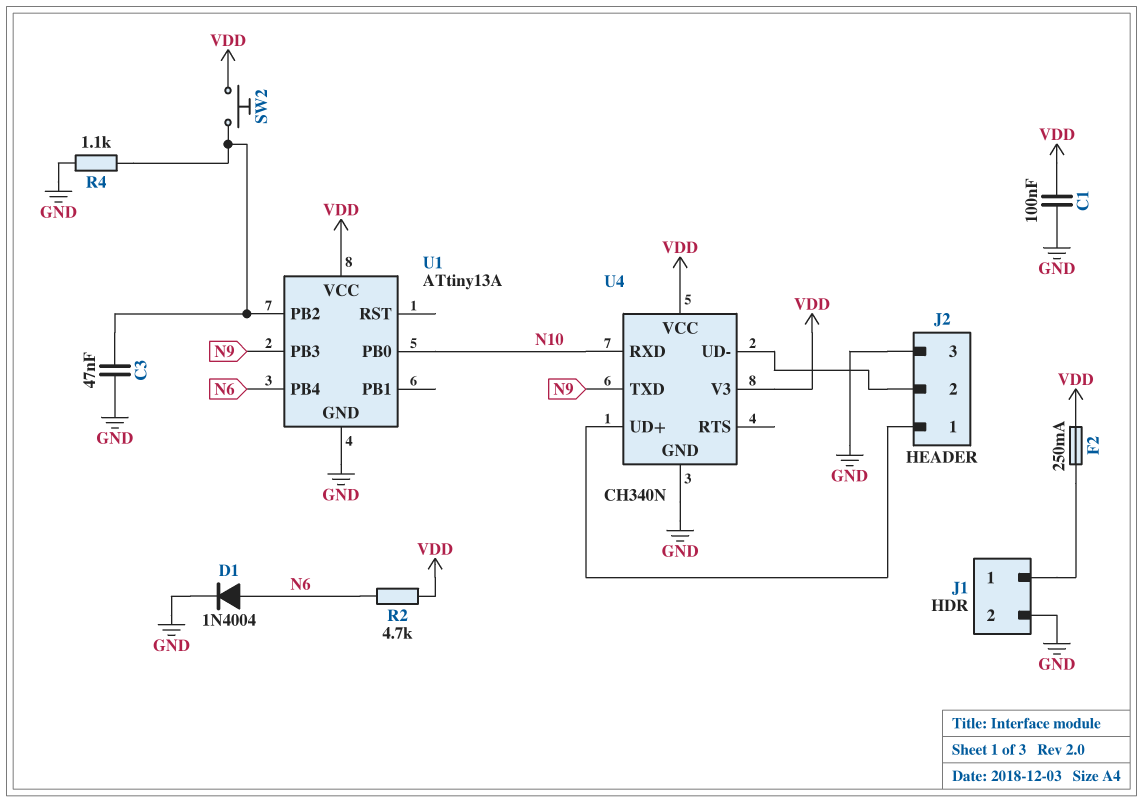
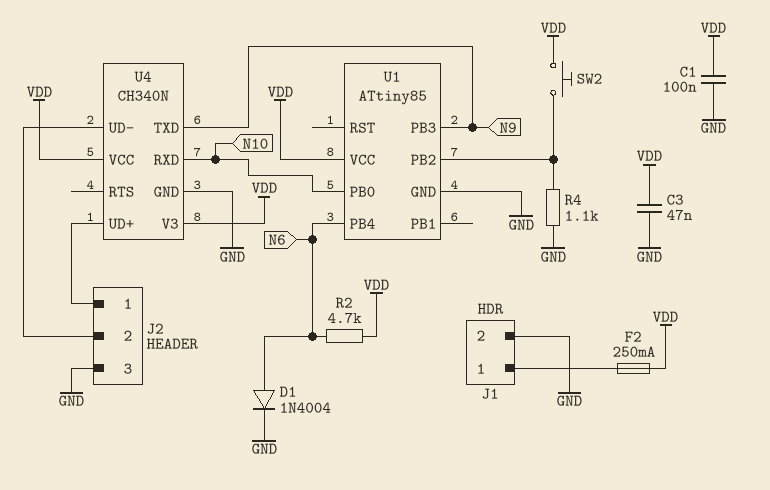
C3: 47nF (GND, U1/PB2) -> 47nF (GND, VDD)
U1: ATtiny13A -> ATtiny85

